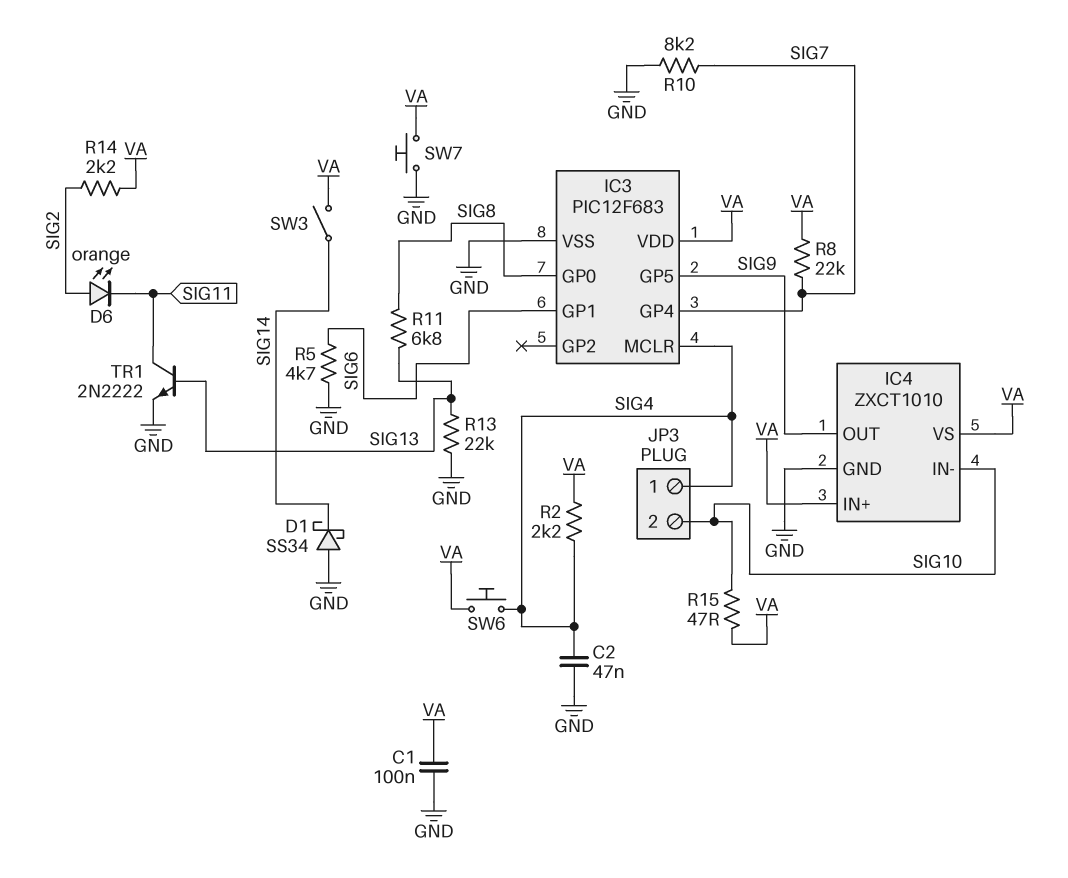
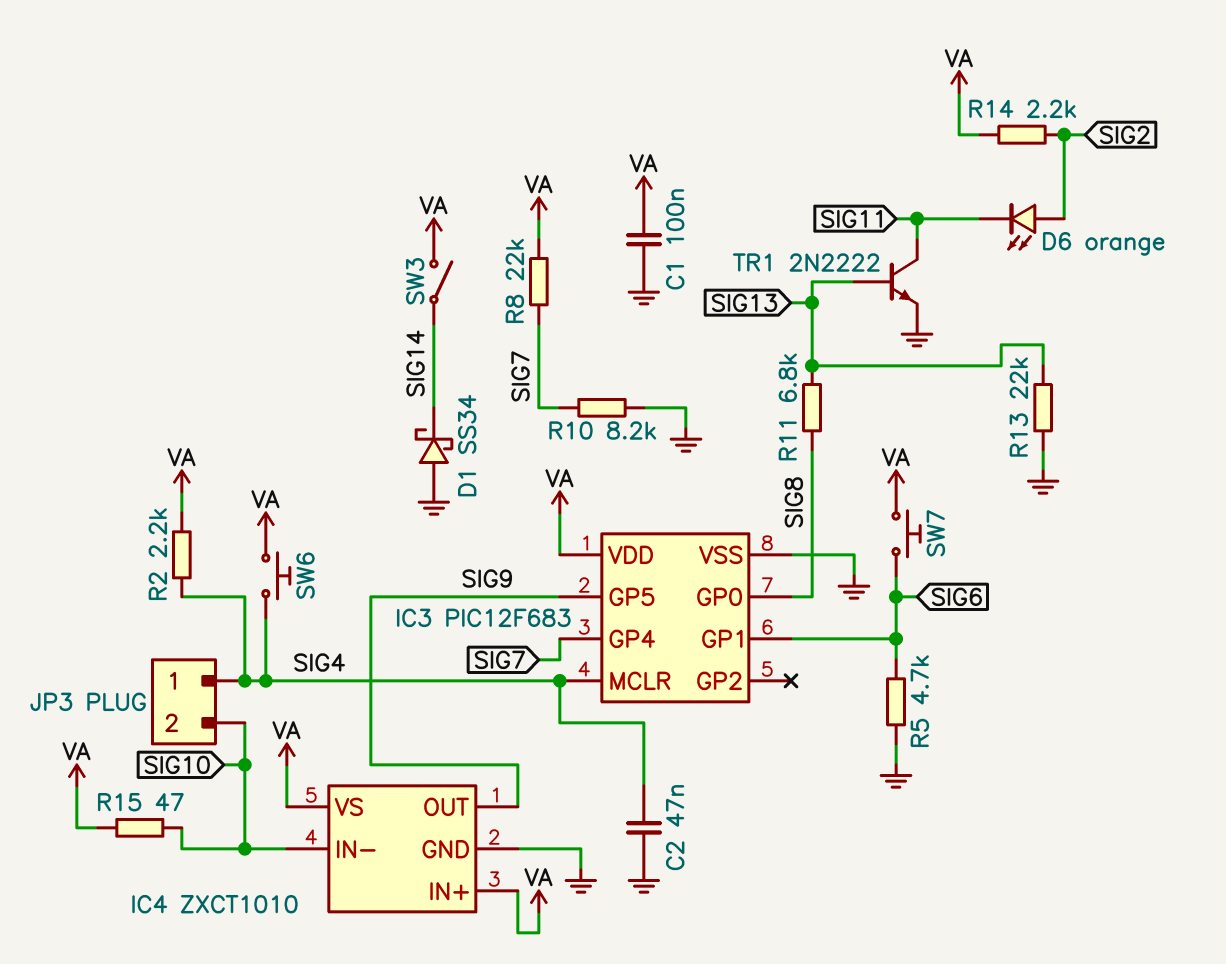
SW7: button (GND, VA) -> button (SIG6, VA)

